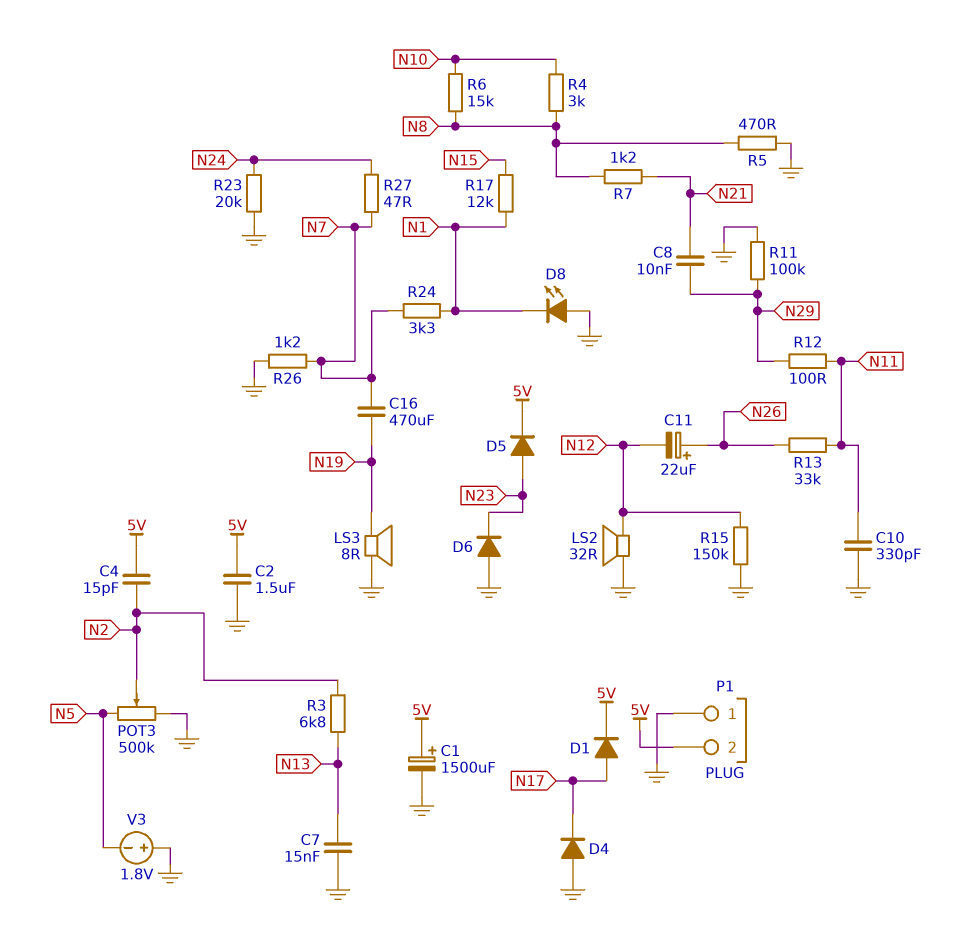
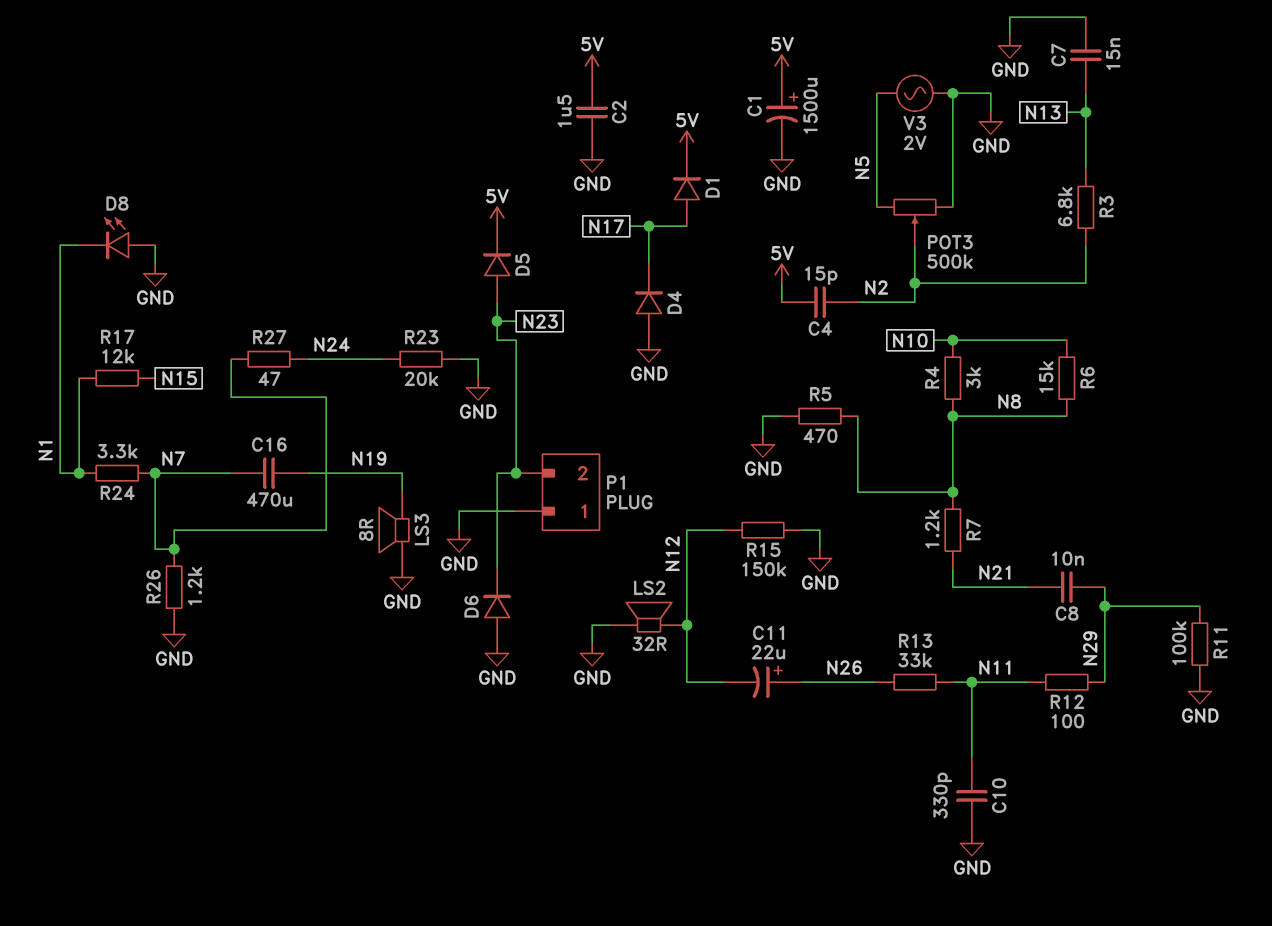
P1 pin 2: 5V -> N23
V3: 1.8V (plus GND, minus N5) -> AC 2V (GND, N5)

